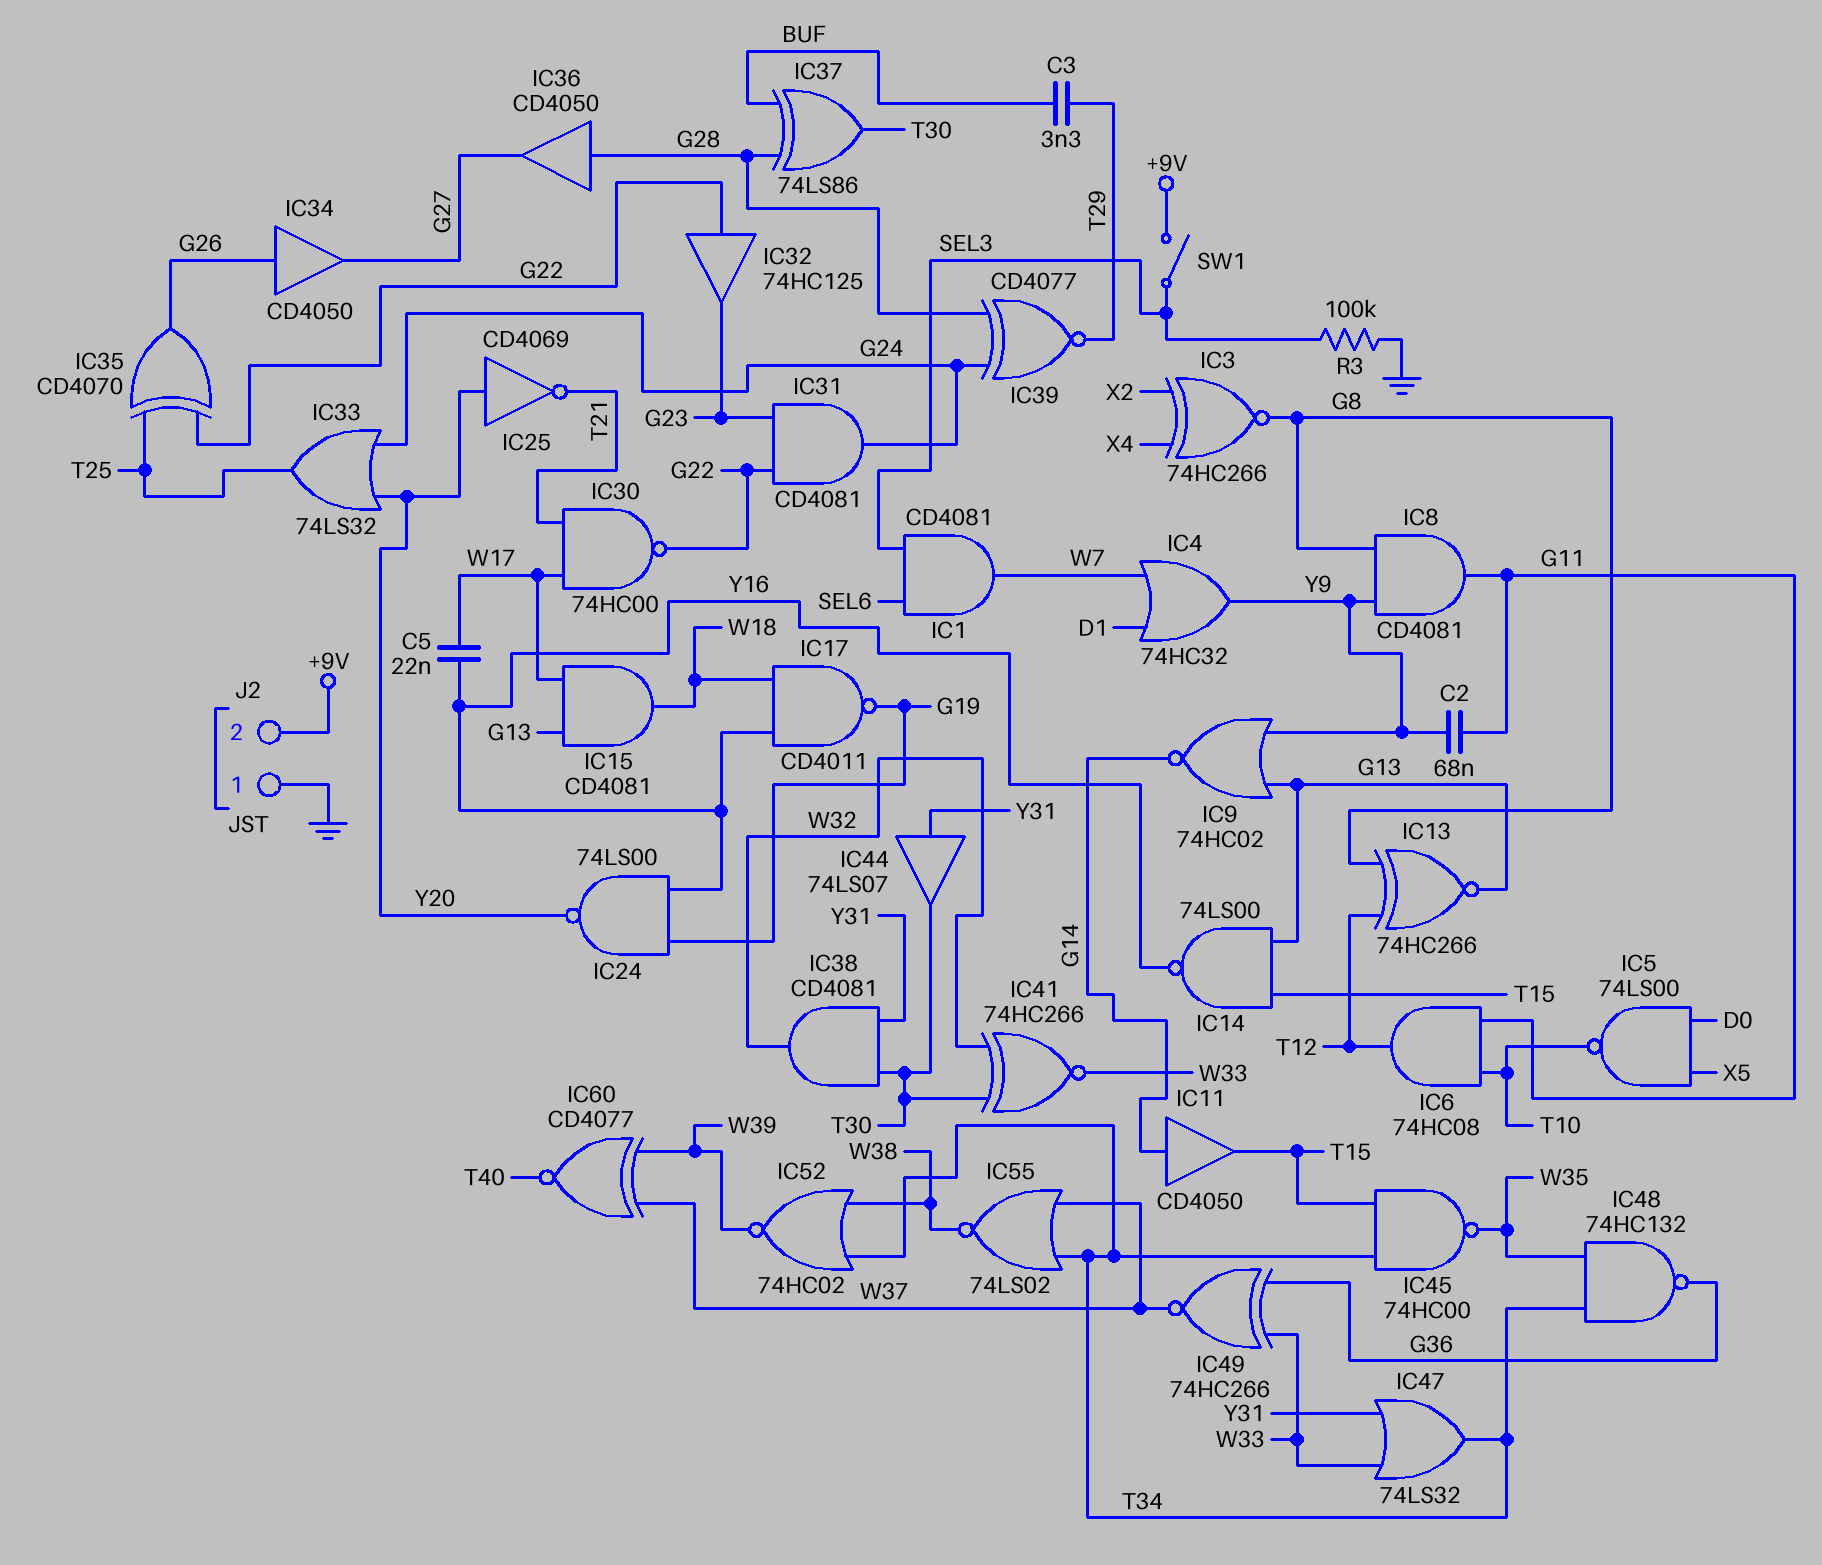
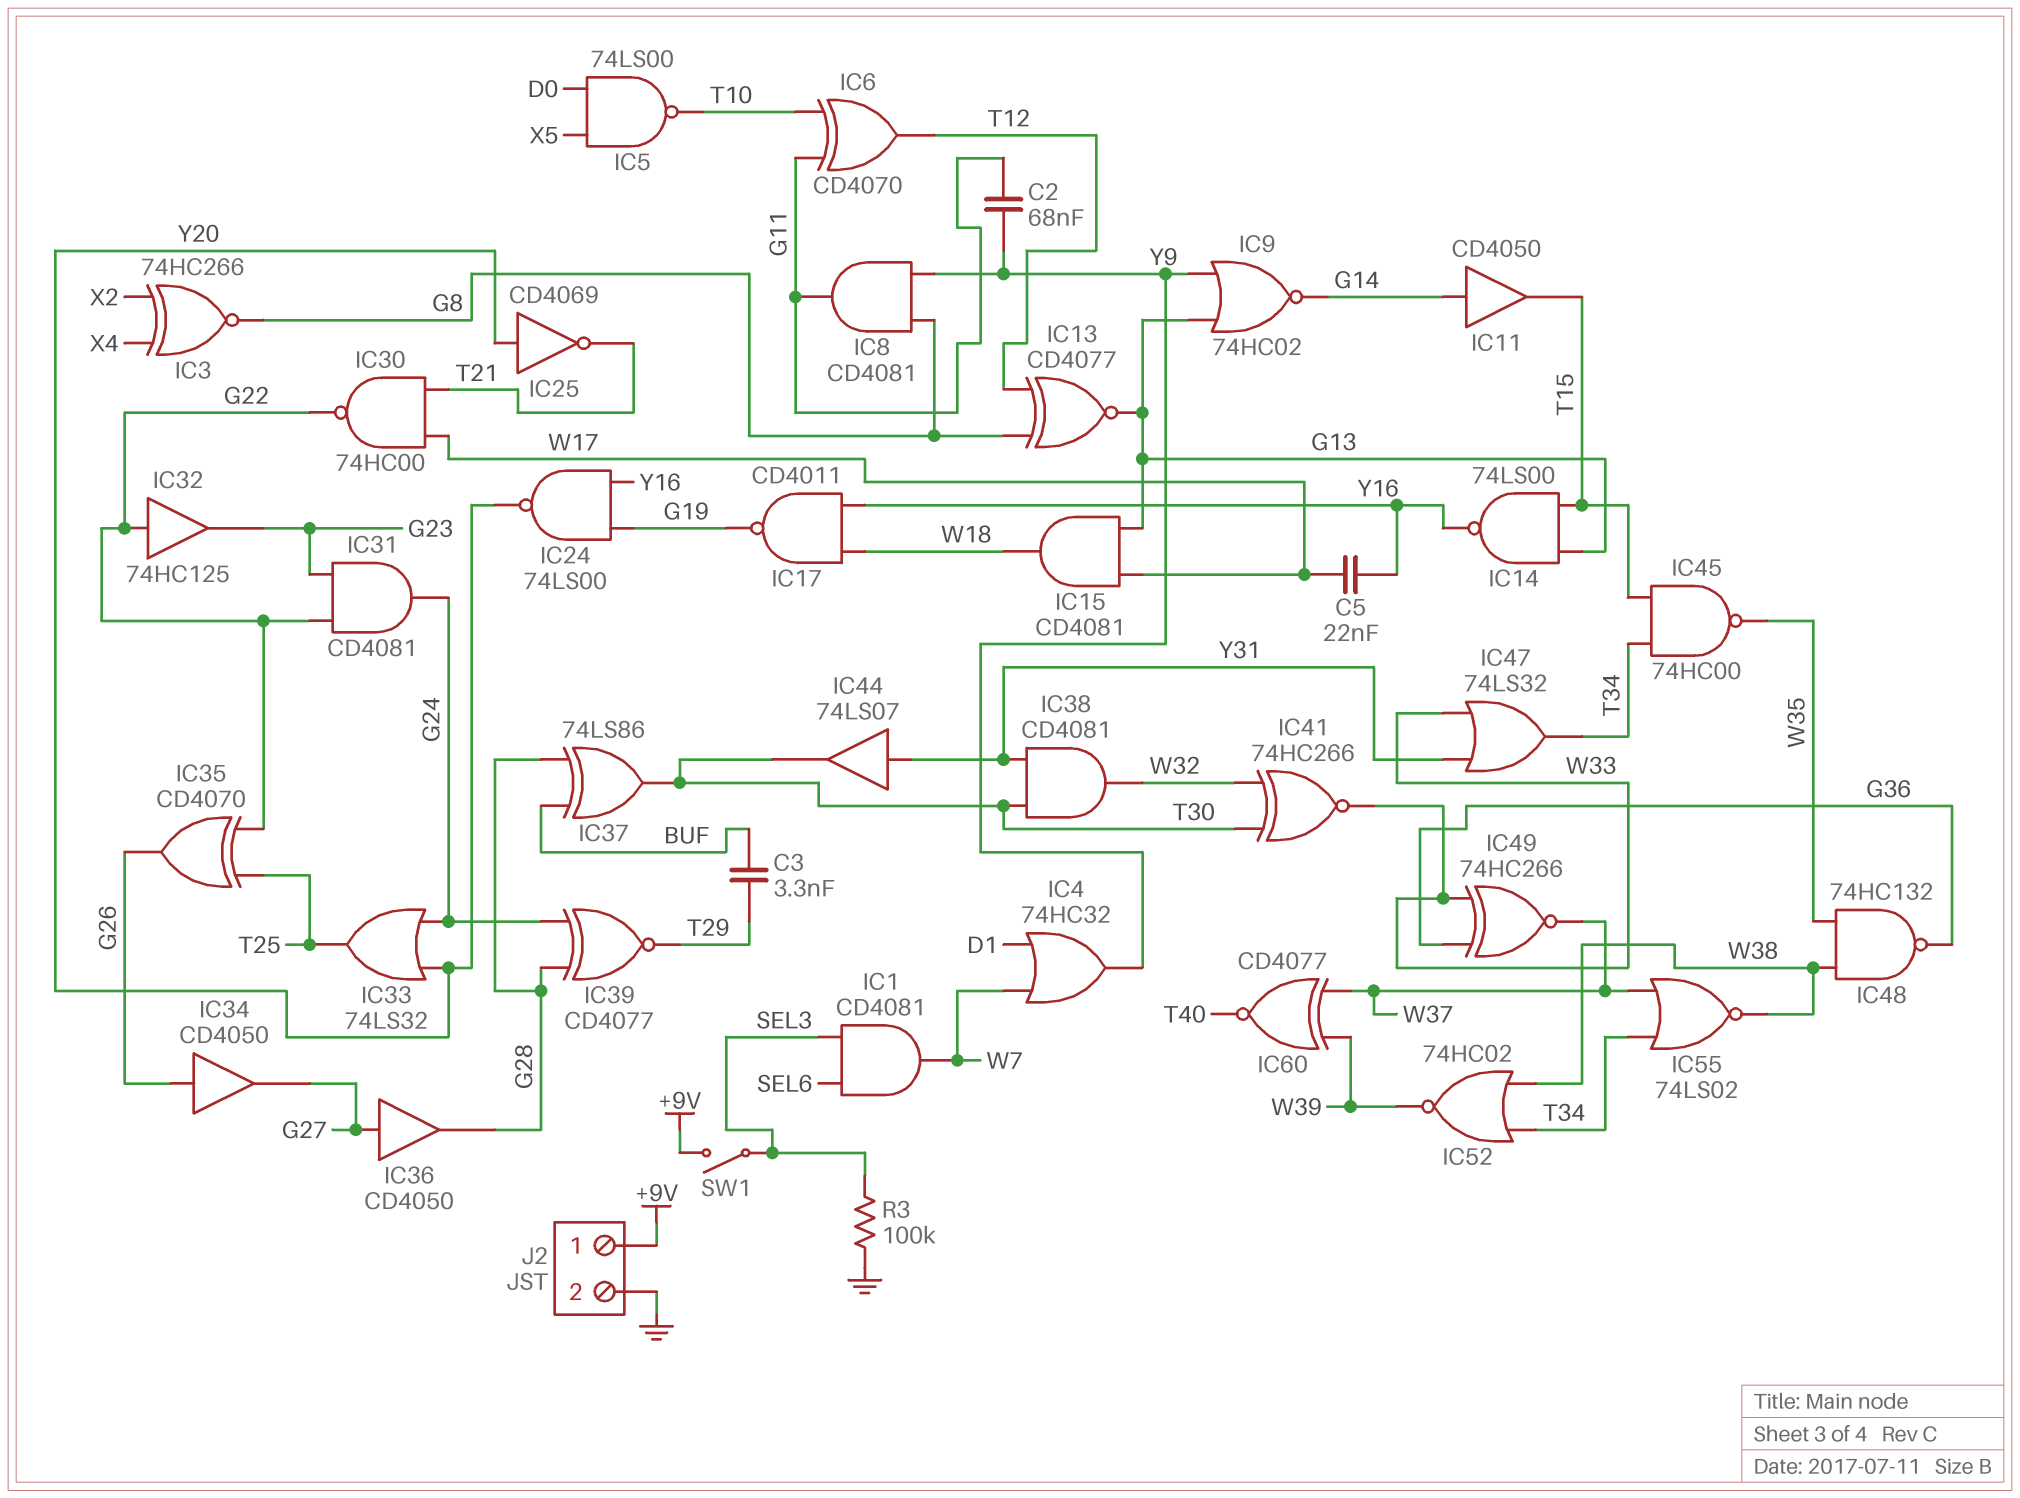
IC6: AND 74HC08 (in G11, in T10, out T12) -> XOR CD4070 (in G11, in T10, out T12)
IC13: XNOR 74HC266 (in G8, in T12, out G13) -> XNOR CD4077 (in G8, in T12, out G13)
IC36: buffer CD4050 (in G28, out G27) -> buffer CD4050 (in G27, out G28)
IC48: NAND 74HC132 (in T34, in W35, out G36) -> NAND 74HC132 (in W35, in W38, out G36)
J2 pin 1: GND -> +9V
J2 pin 2: +9V -> GND

